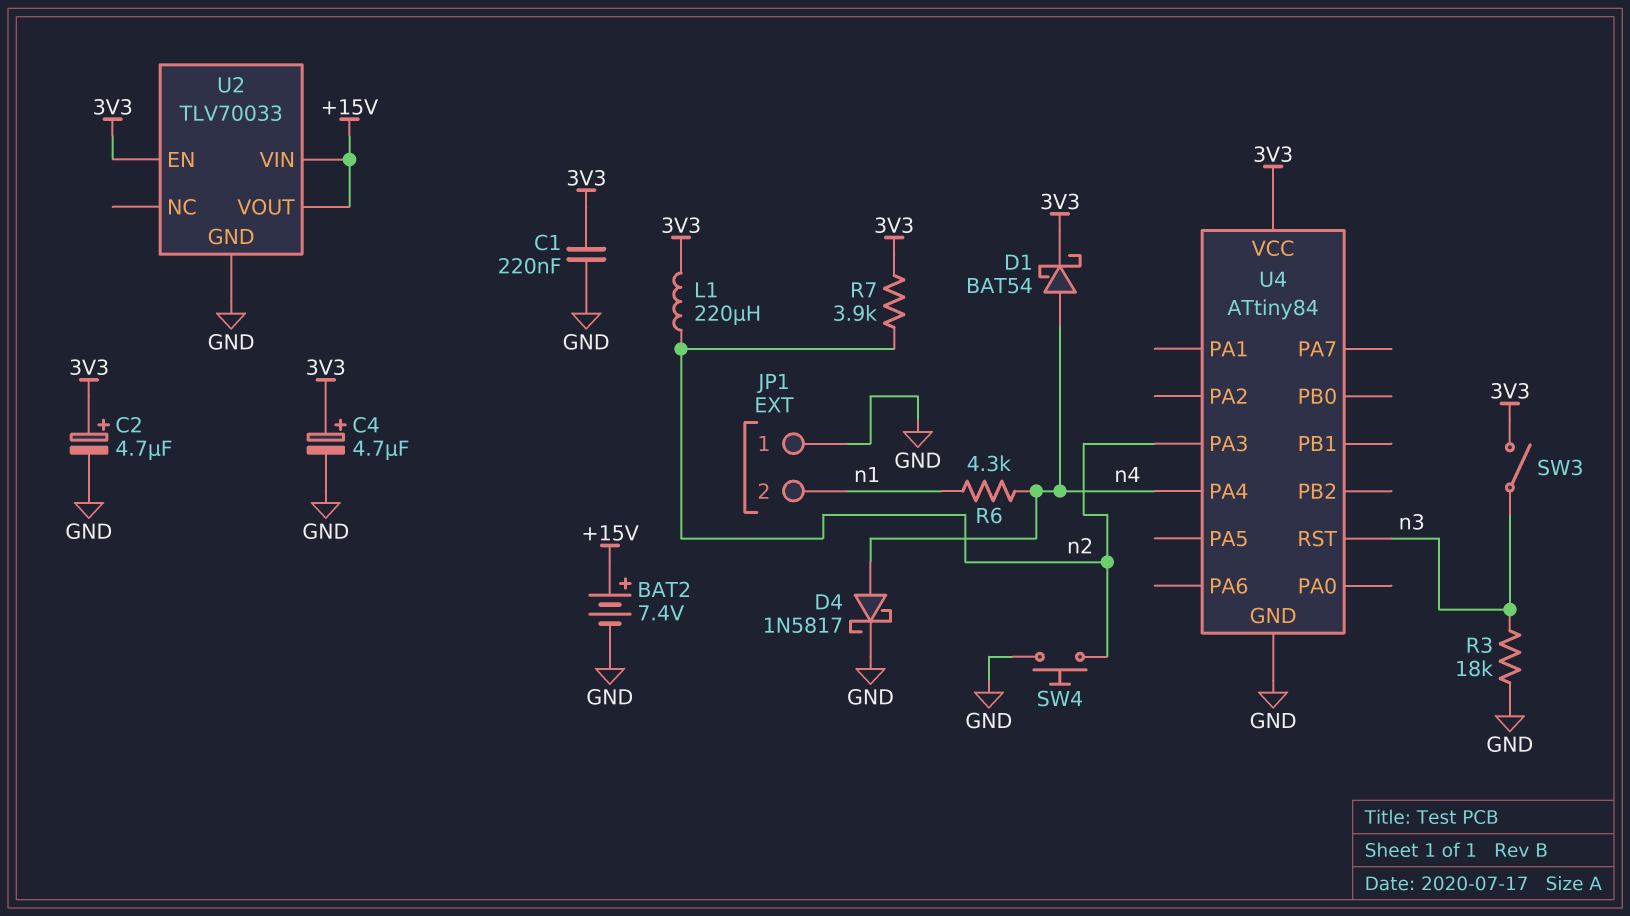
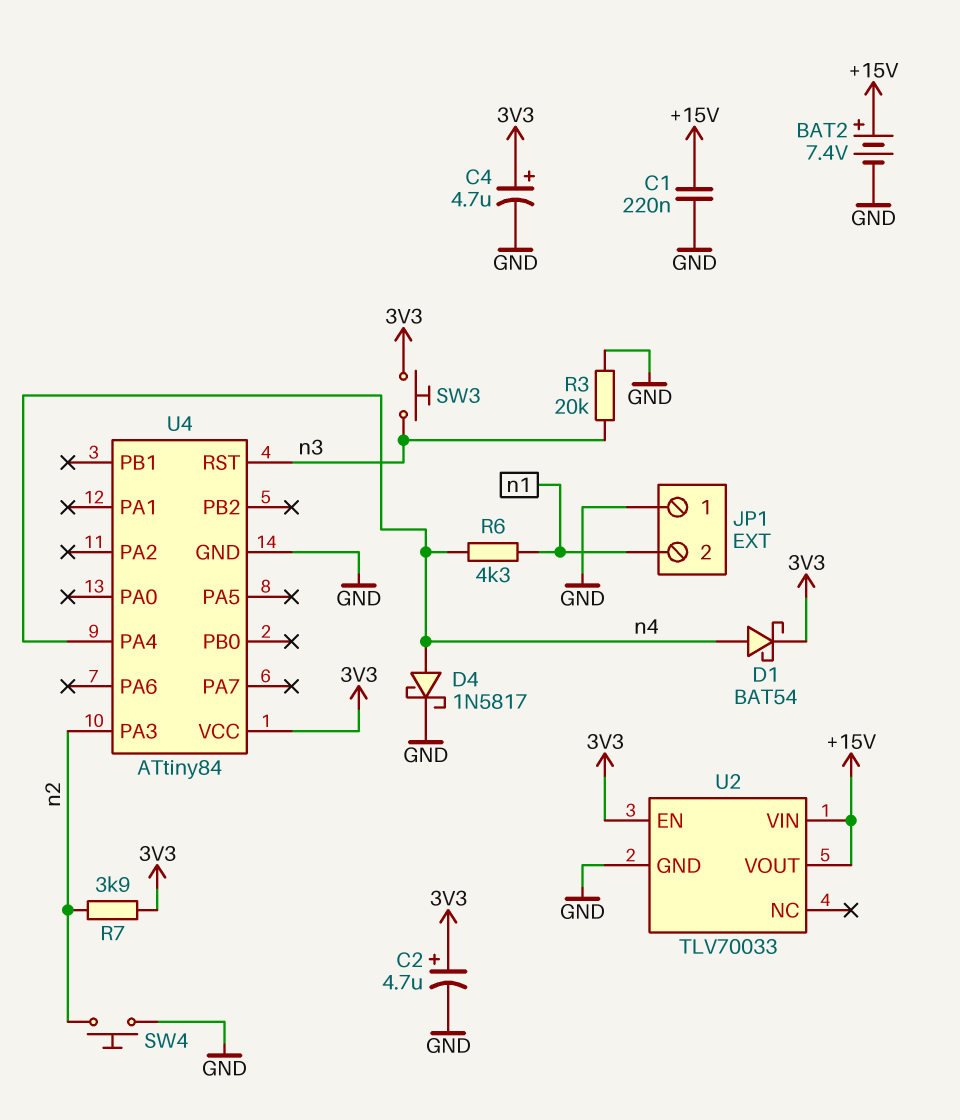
C1: 220nF (3V3, GND) -> 220nF (+15V, GND)
L1: 220uH (3V3, n2) -> none
R3: 18k (GND, n3) -> 20k (GND, n3)
SW3: switch (3V3, n3) -> button (3V3, n3)

